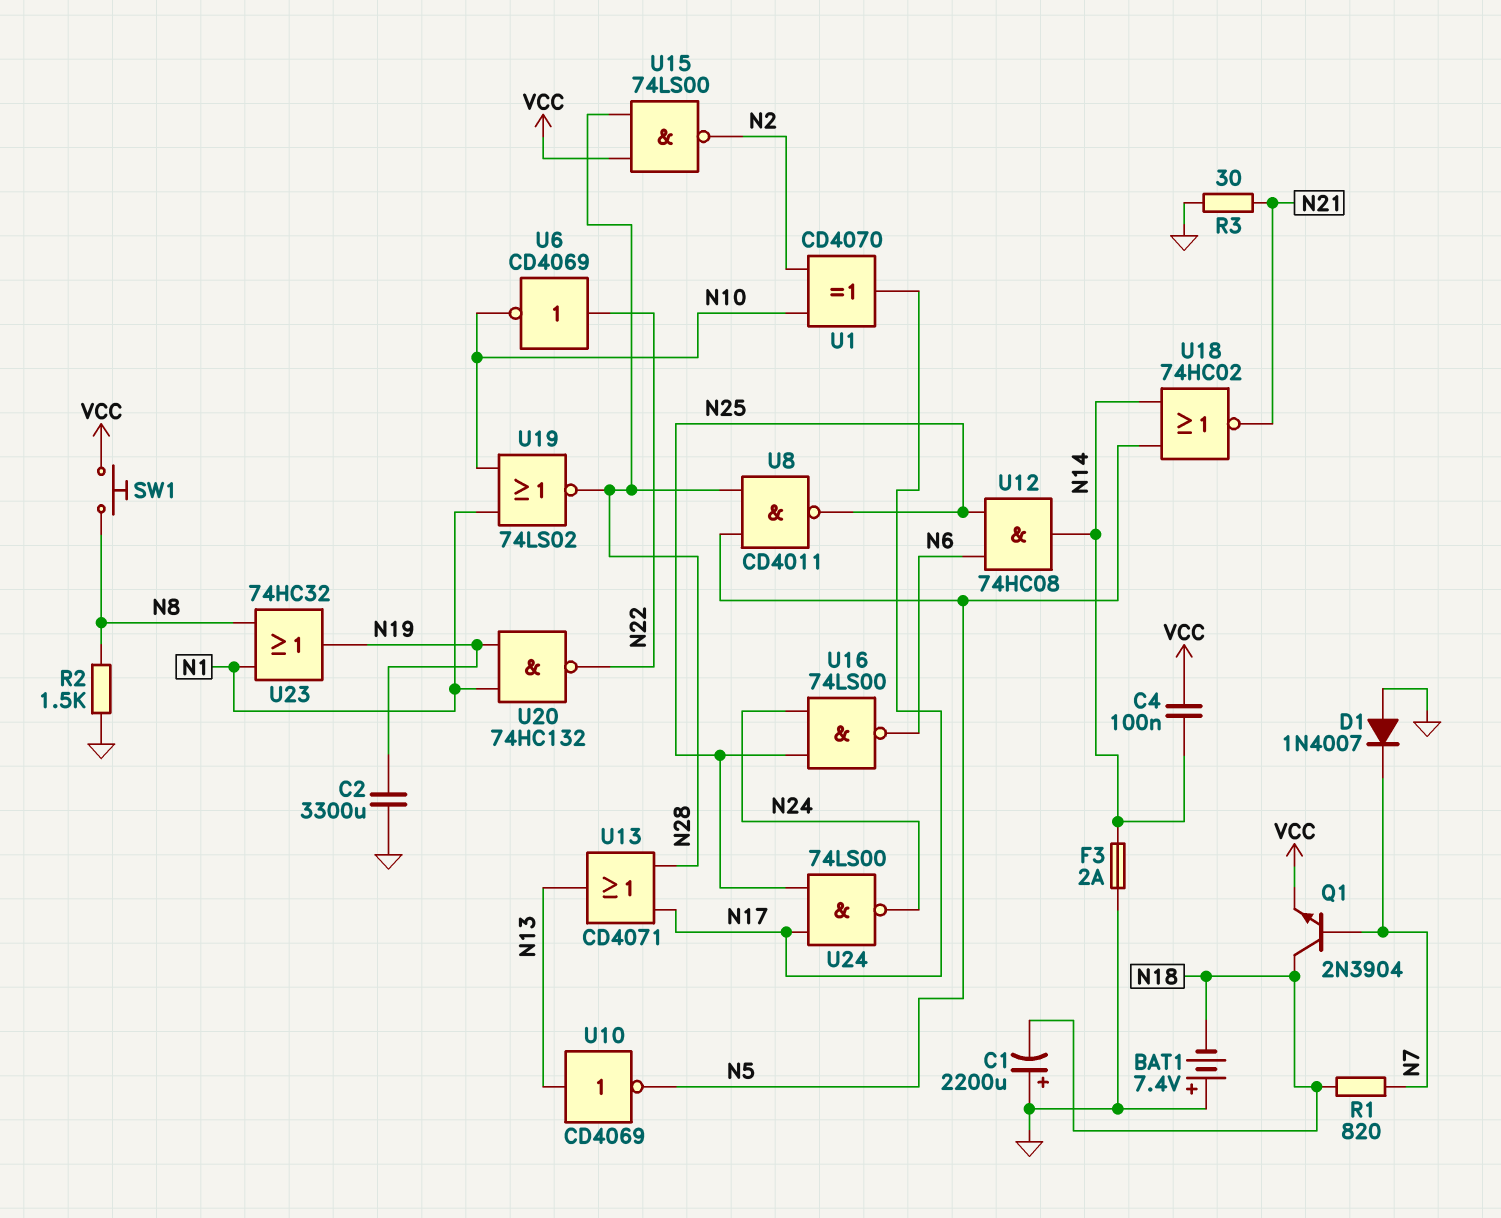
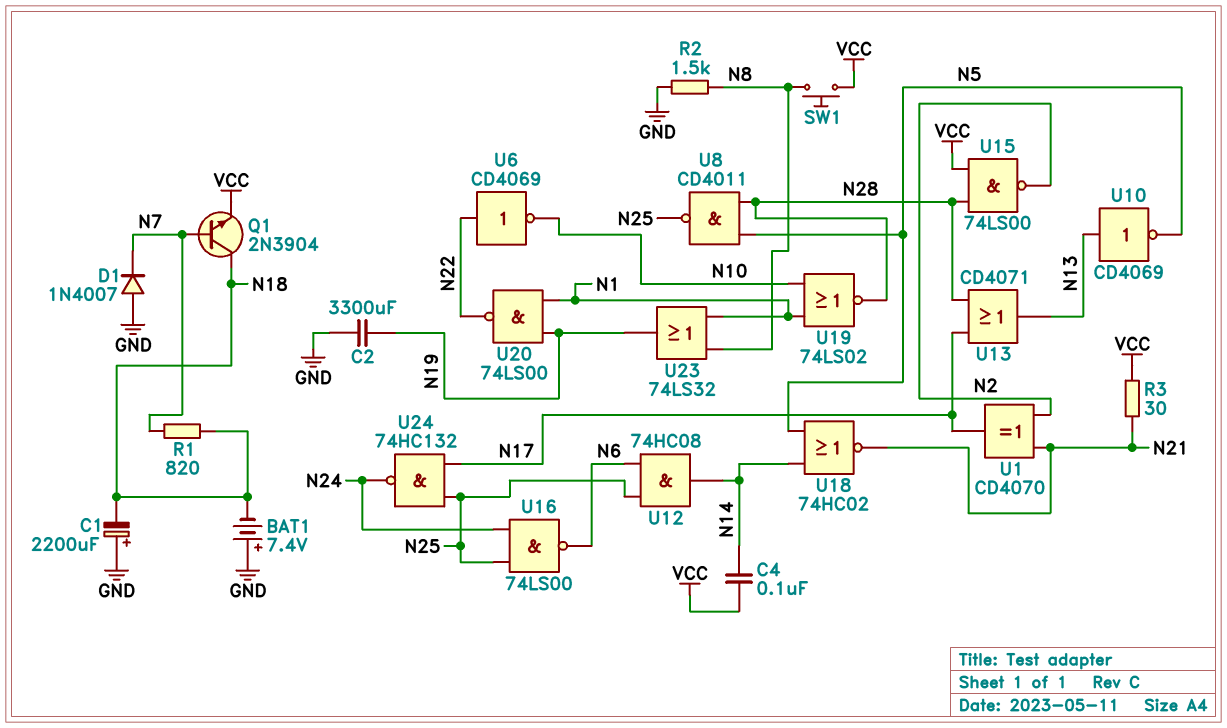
F3: 2A (GND, N14) -> none
R3: 30 (GND, N21) -> 30 (N21, VCC)
U1: XOR CD4070 (in N2, in N10, out N17) -> XOR CD4070 (in N2, in N21, out N17)
U20: NAND 74HC132 (in N1, in N19, out N22) -> NAND 74LS00 (in N1, in N19, out N22)
U23: OR 74HC32 (in N1, in N8, out N19) -> OR 74LS32 (in N1, in N8, out N19)
U24: NAND 74LS00 (in N17, in N25, out N24) -> NAND 74HC132 (in N17, in N25, out N24)

